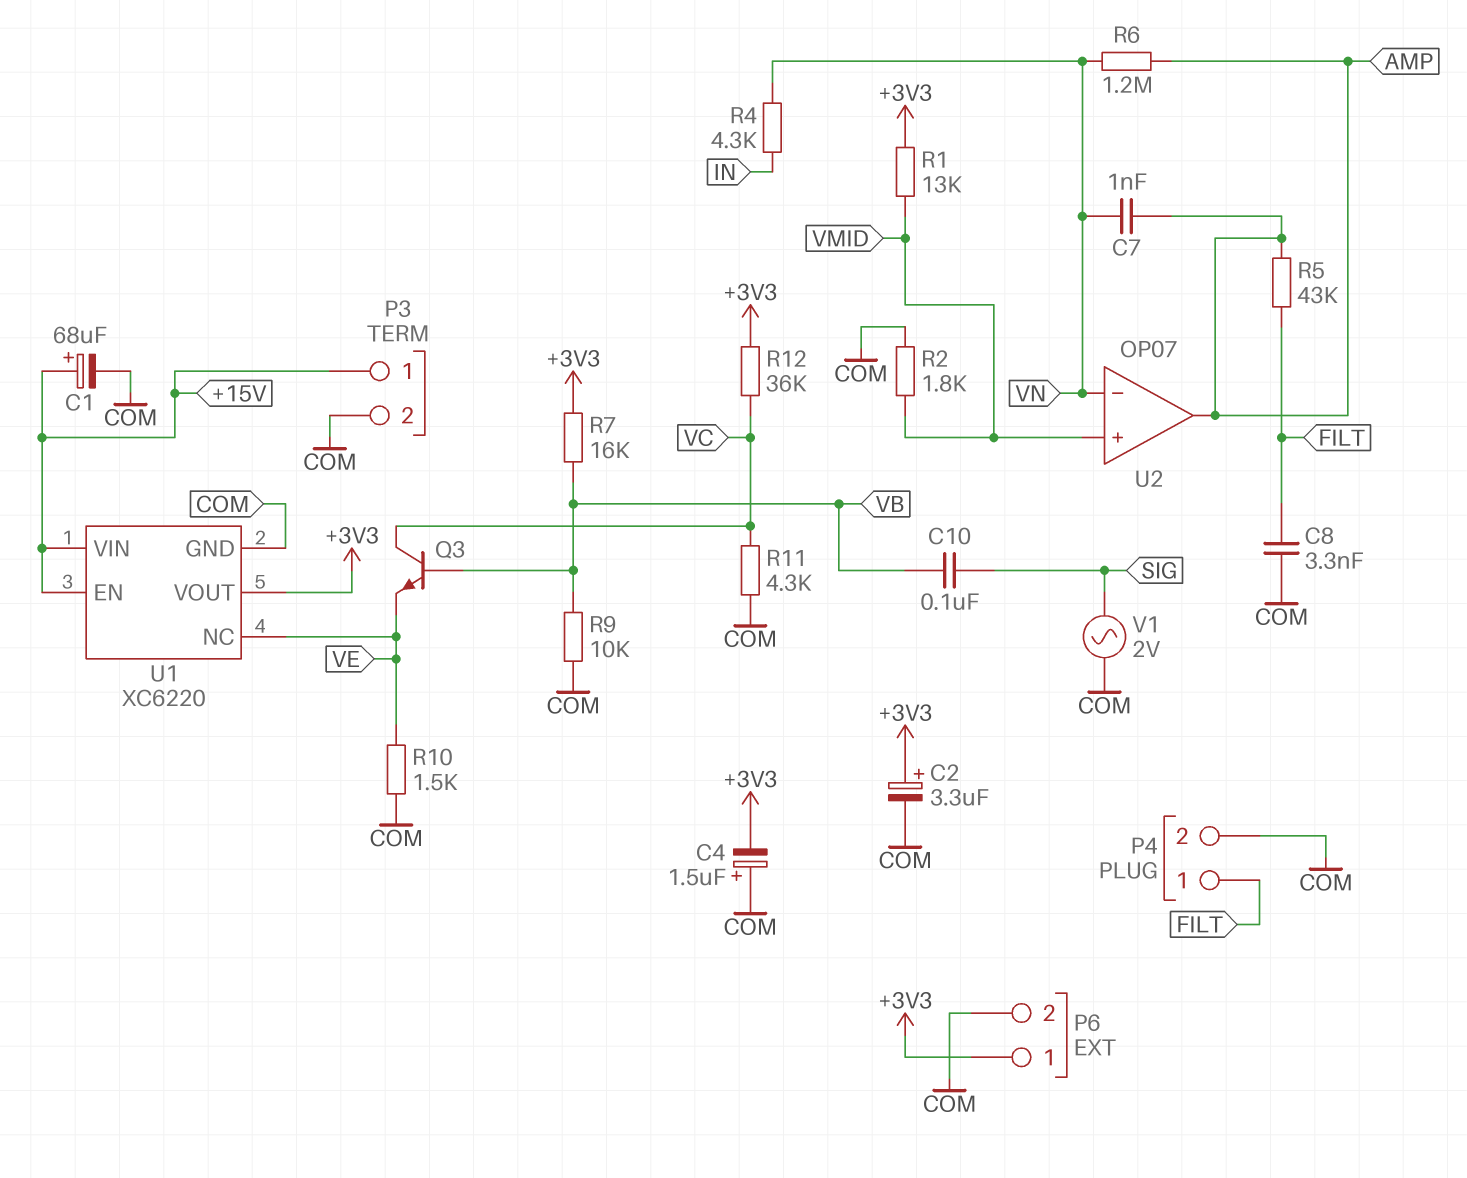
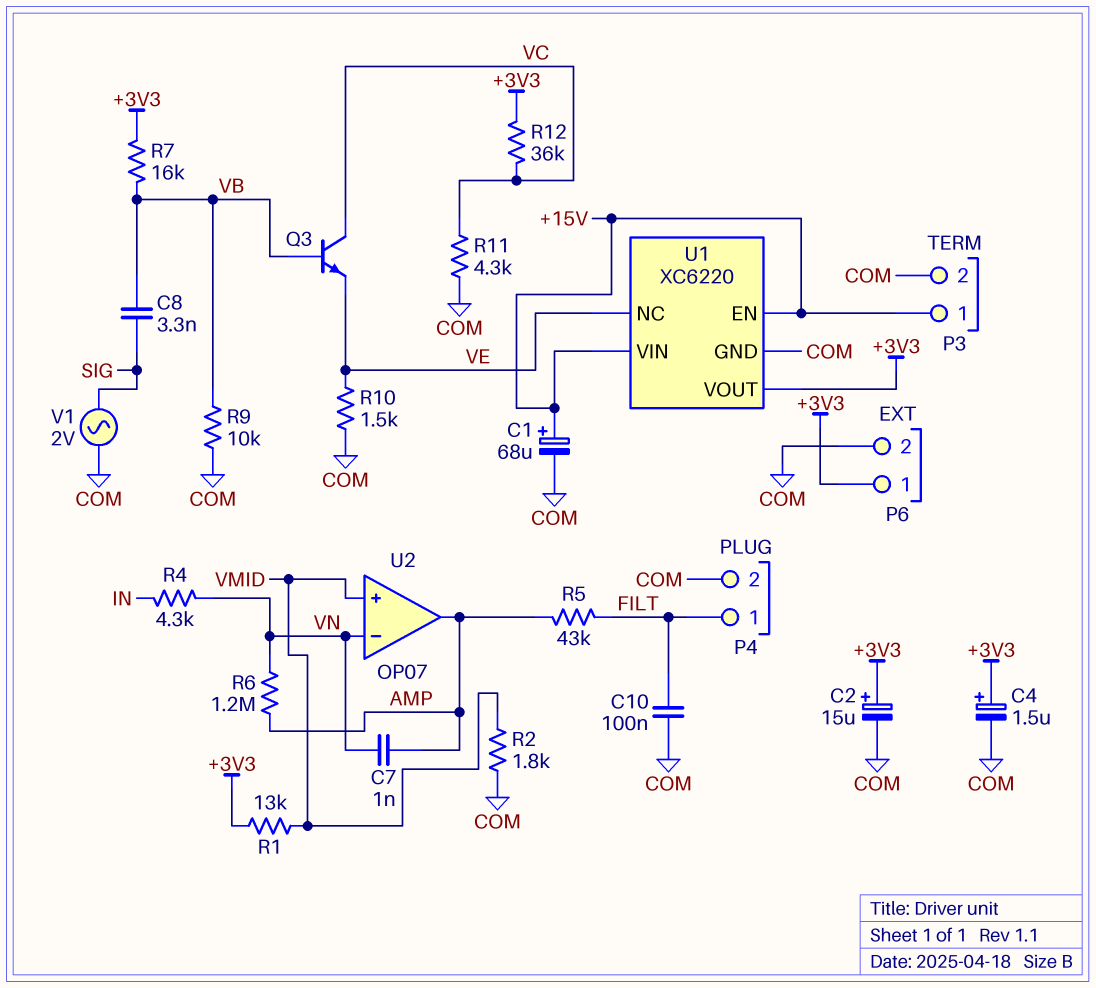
C2: 3.3uF (plus +3V3, minus COM) -> 15uF (plus +3V3, minus COM)
C4: 1.5uF (plus COM, minus +3V3) -> 1.5uF (plus +3V3, minus COM)
C8: 3.3nF (COM, FILT) -> 3.3nF (SIG, VB)
C10: 100nF (SIG, VB) -> 100nF (COM, FILT)

